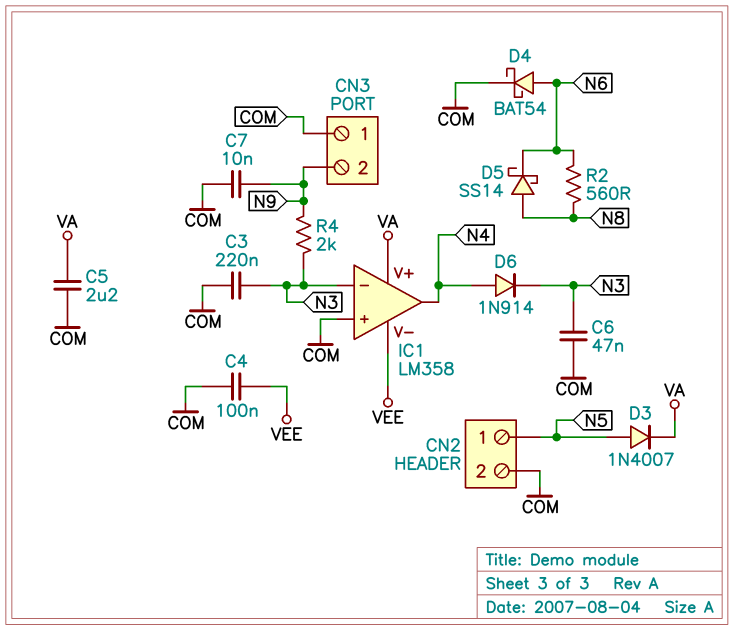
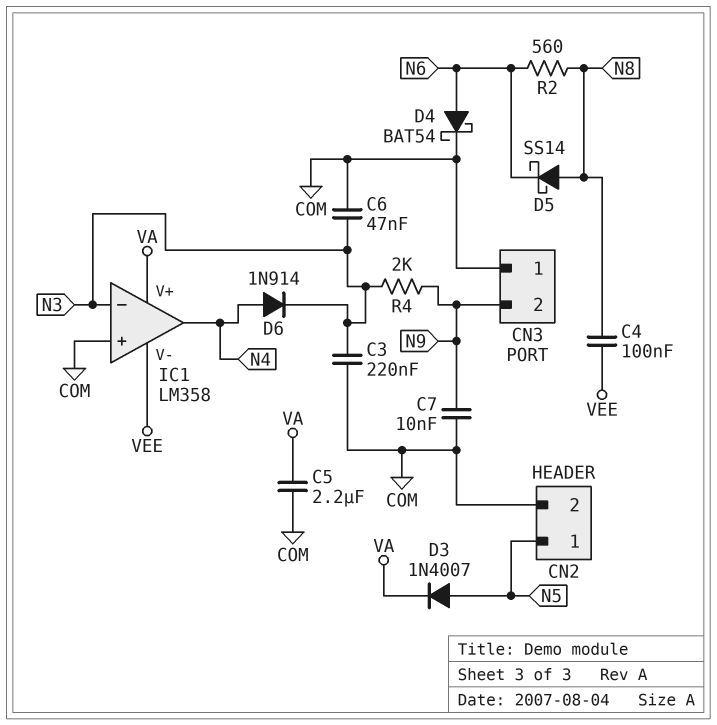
C4: 100nF (COM, VEE) -> 100nF (N8, VEE)

